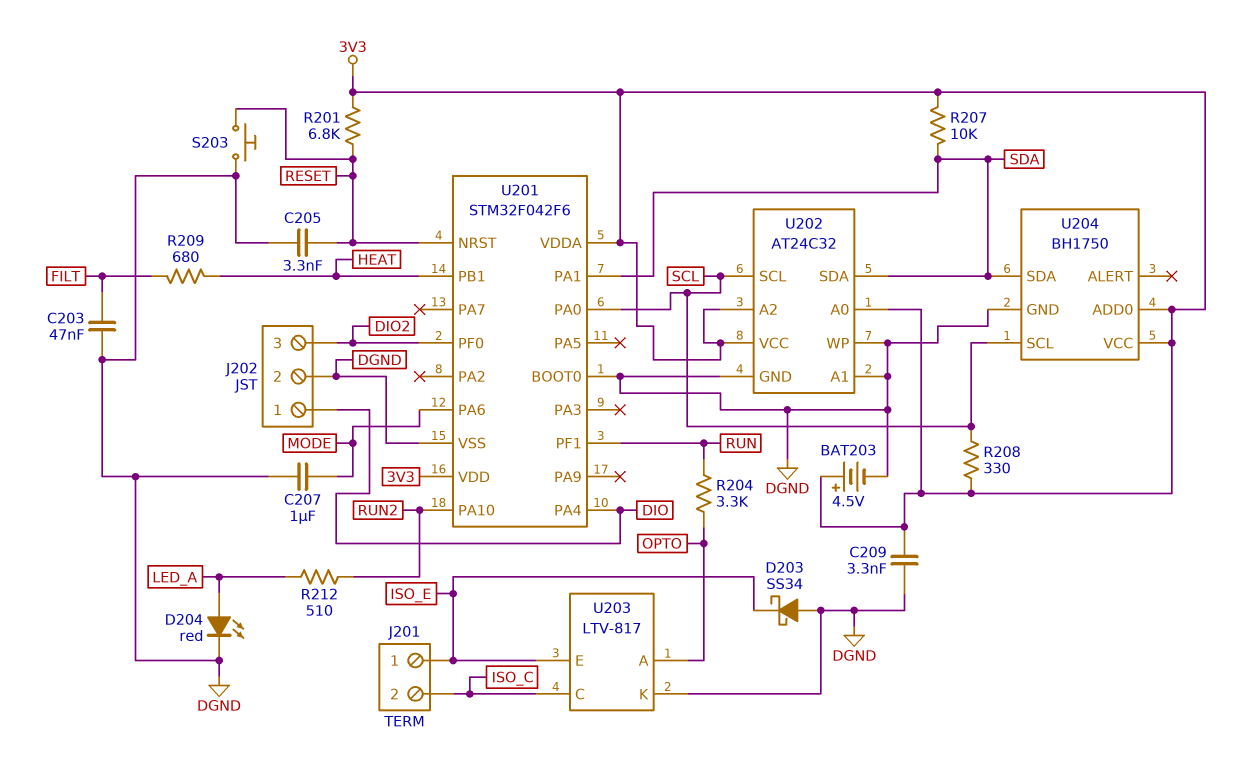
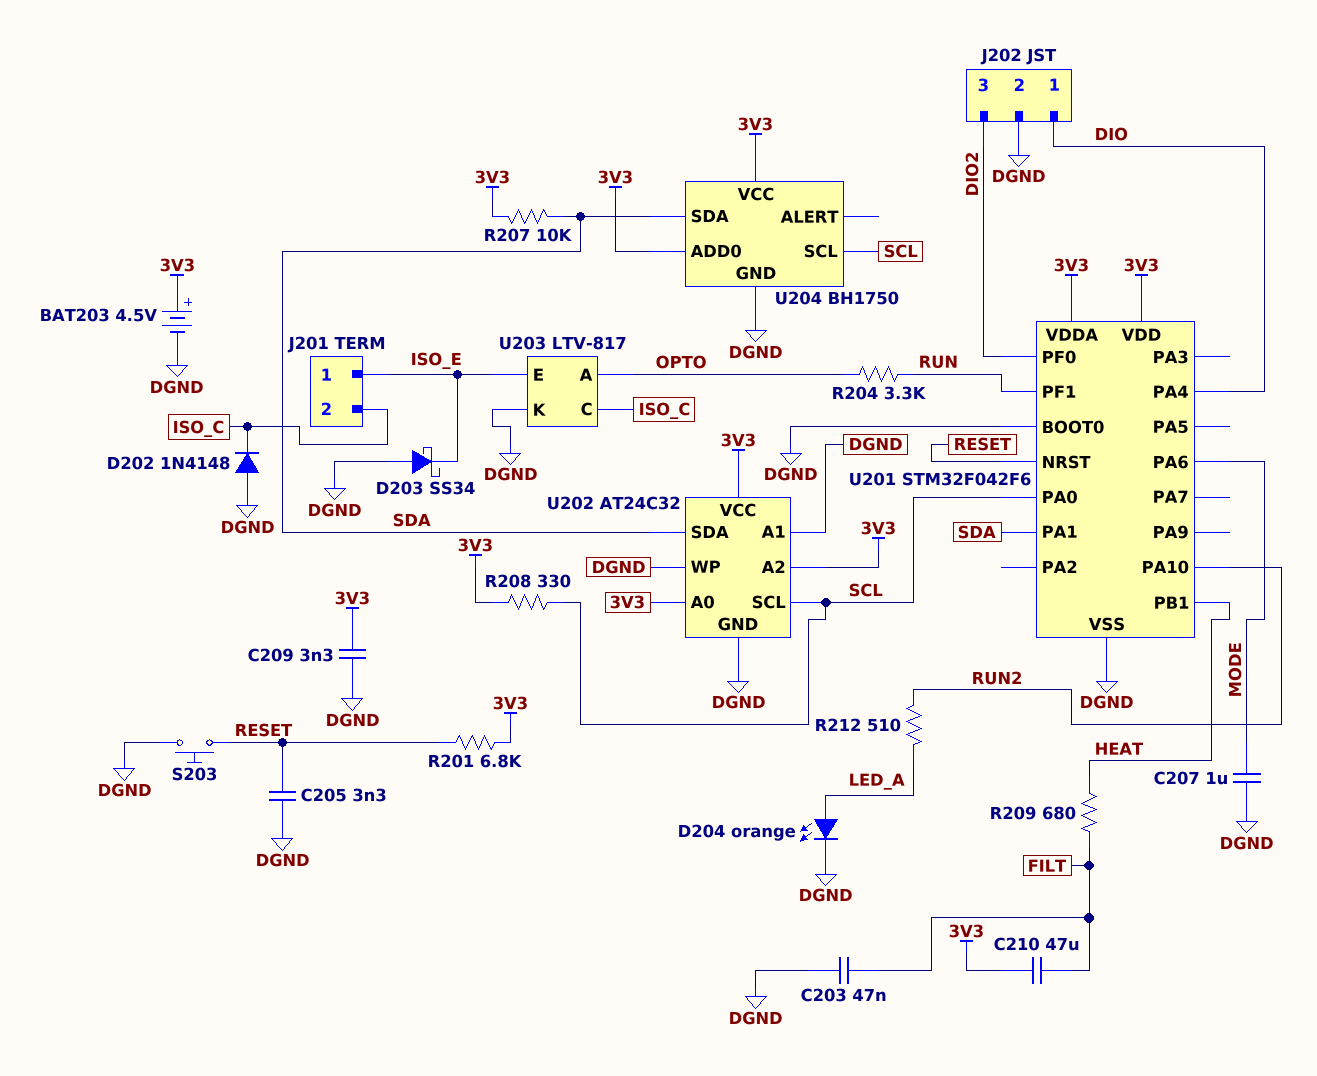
C210: none -> 47uF (3V3, FILT)
D202: none -> diode 1N4148 (A DGND, K ISO_C)
D204: LED red (A LED_A, K DGND) -> LED orange (A LED_A, K DGND)

